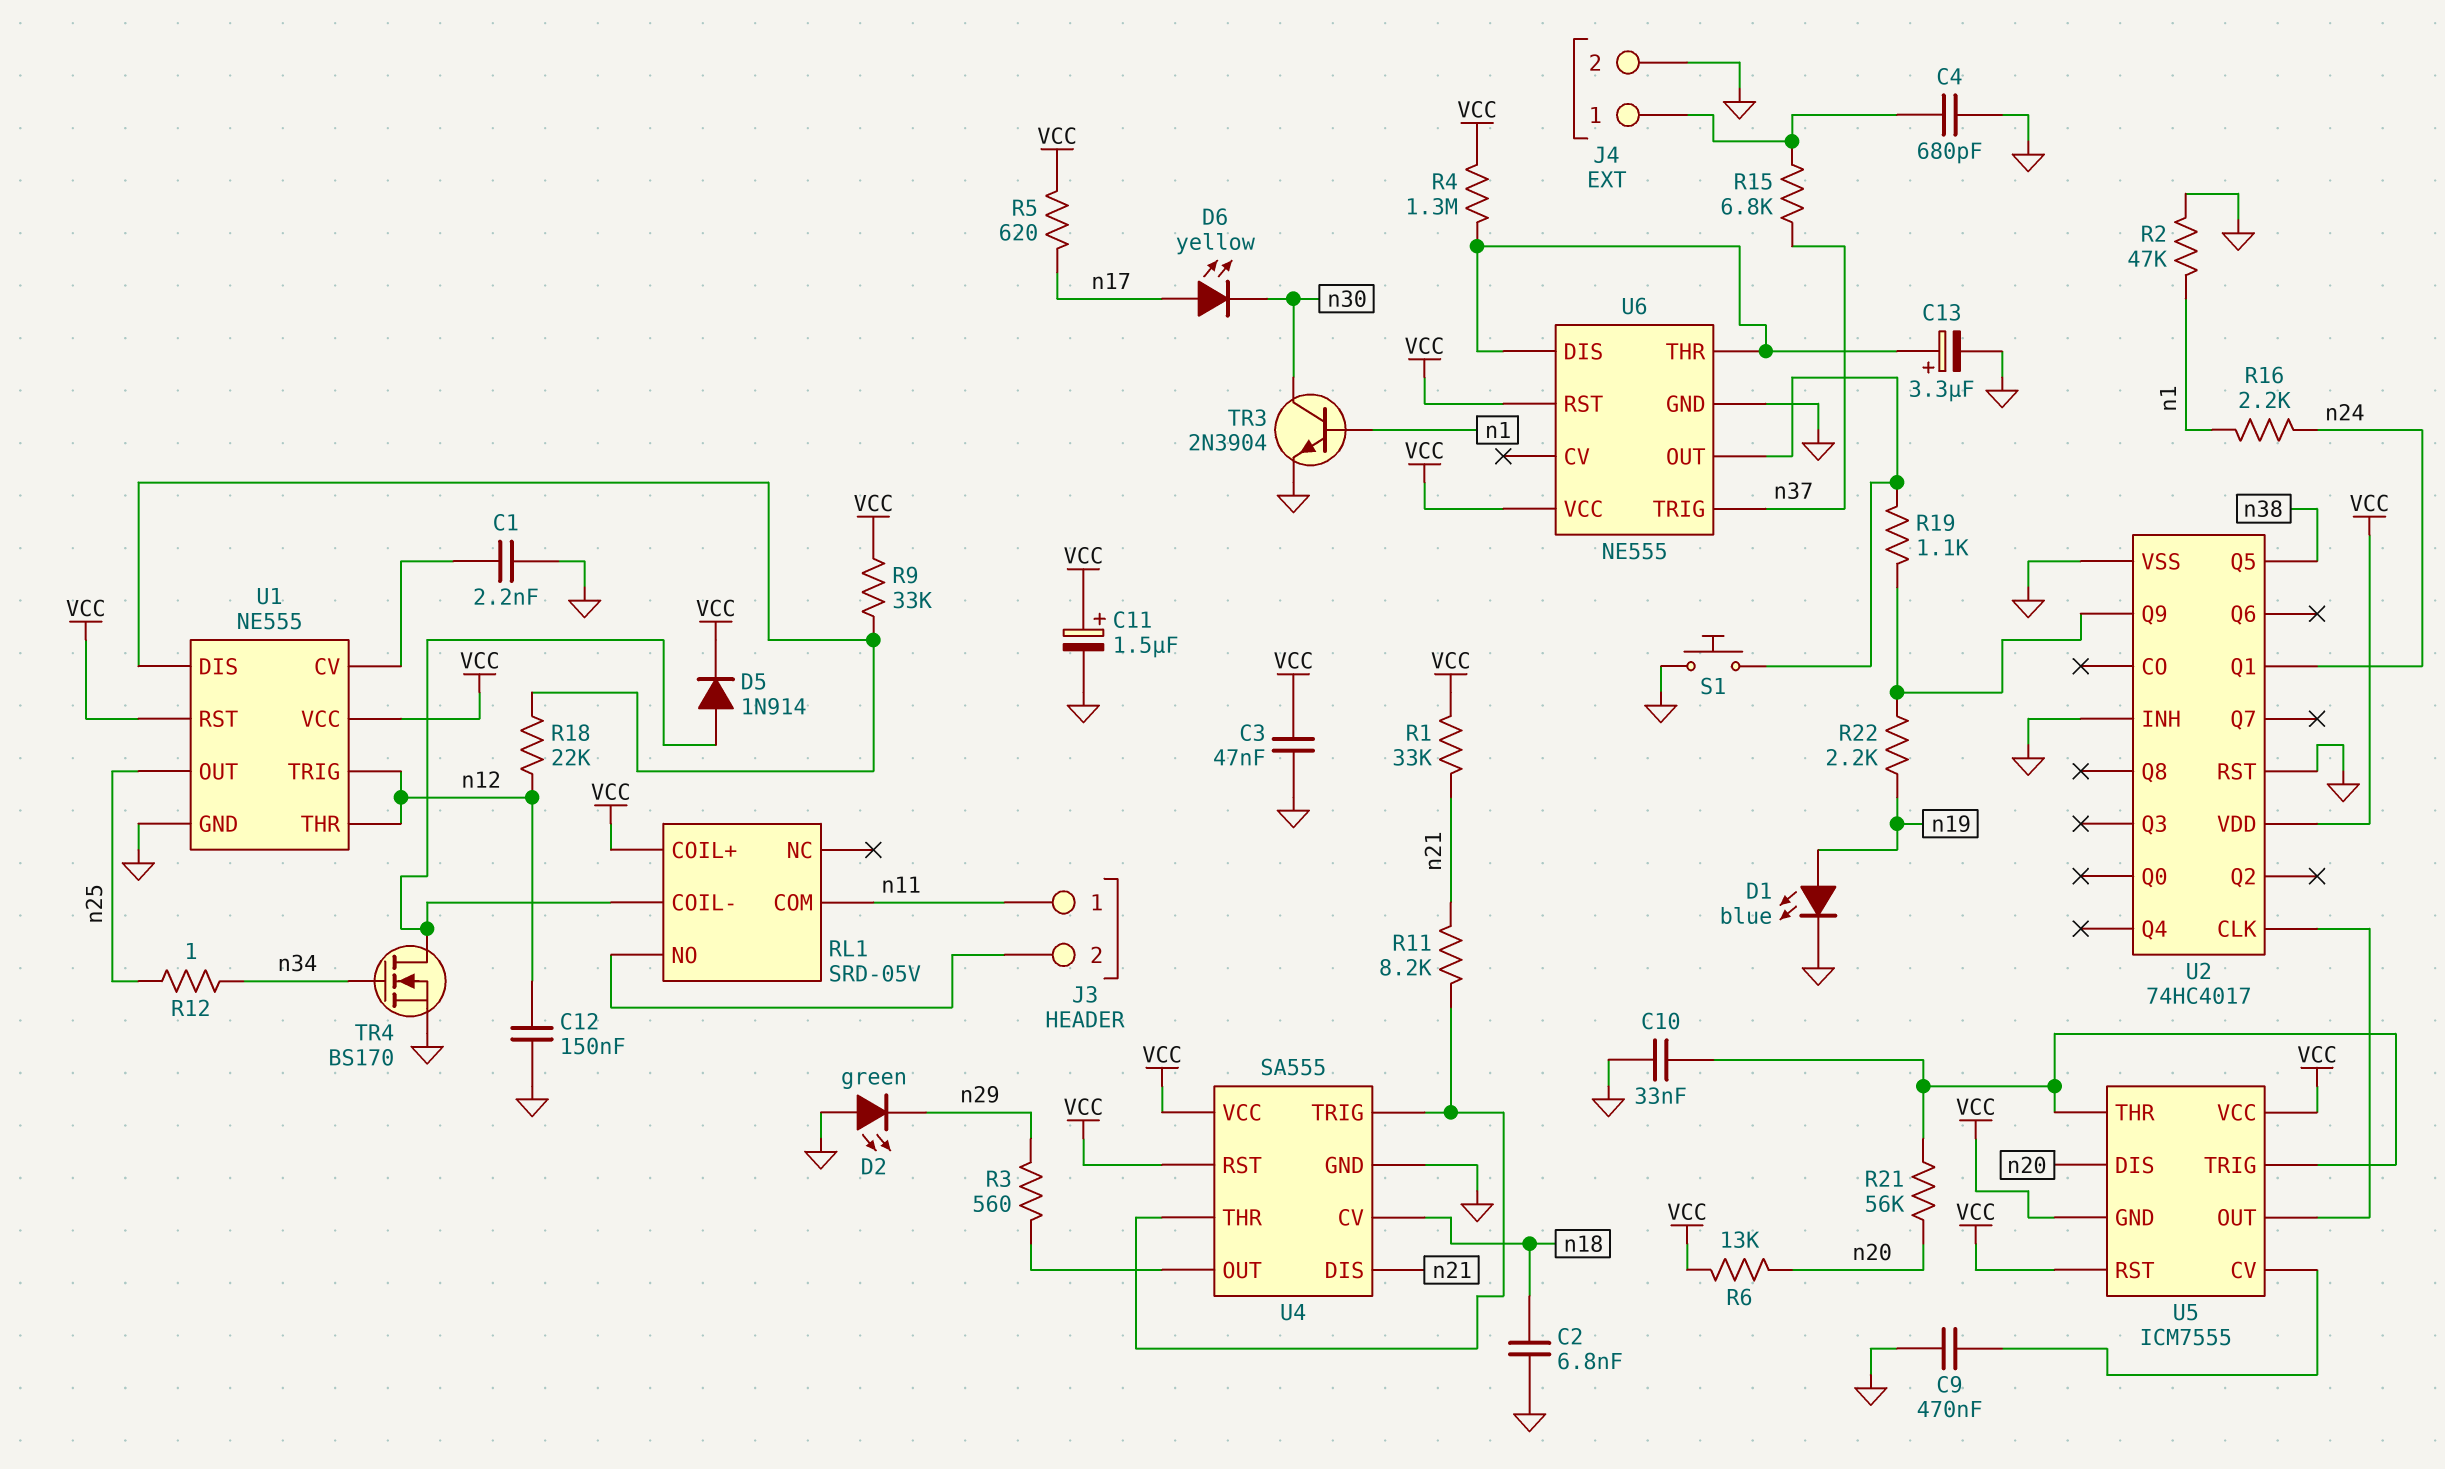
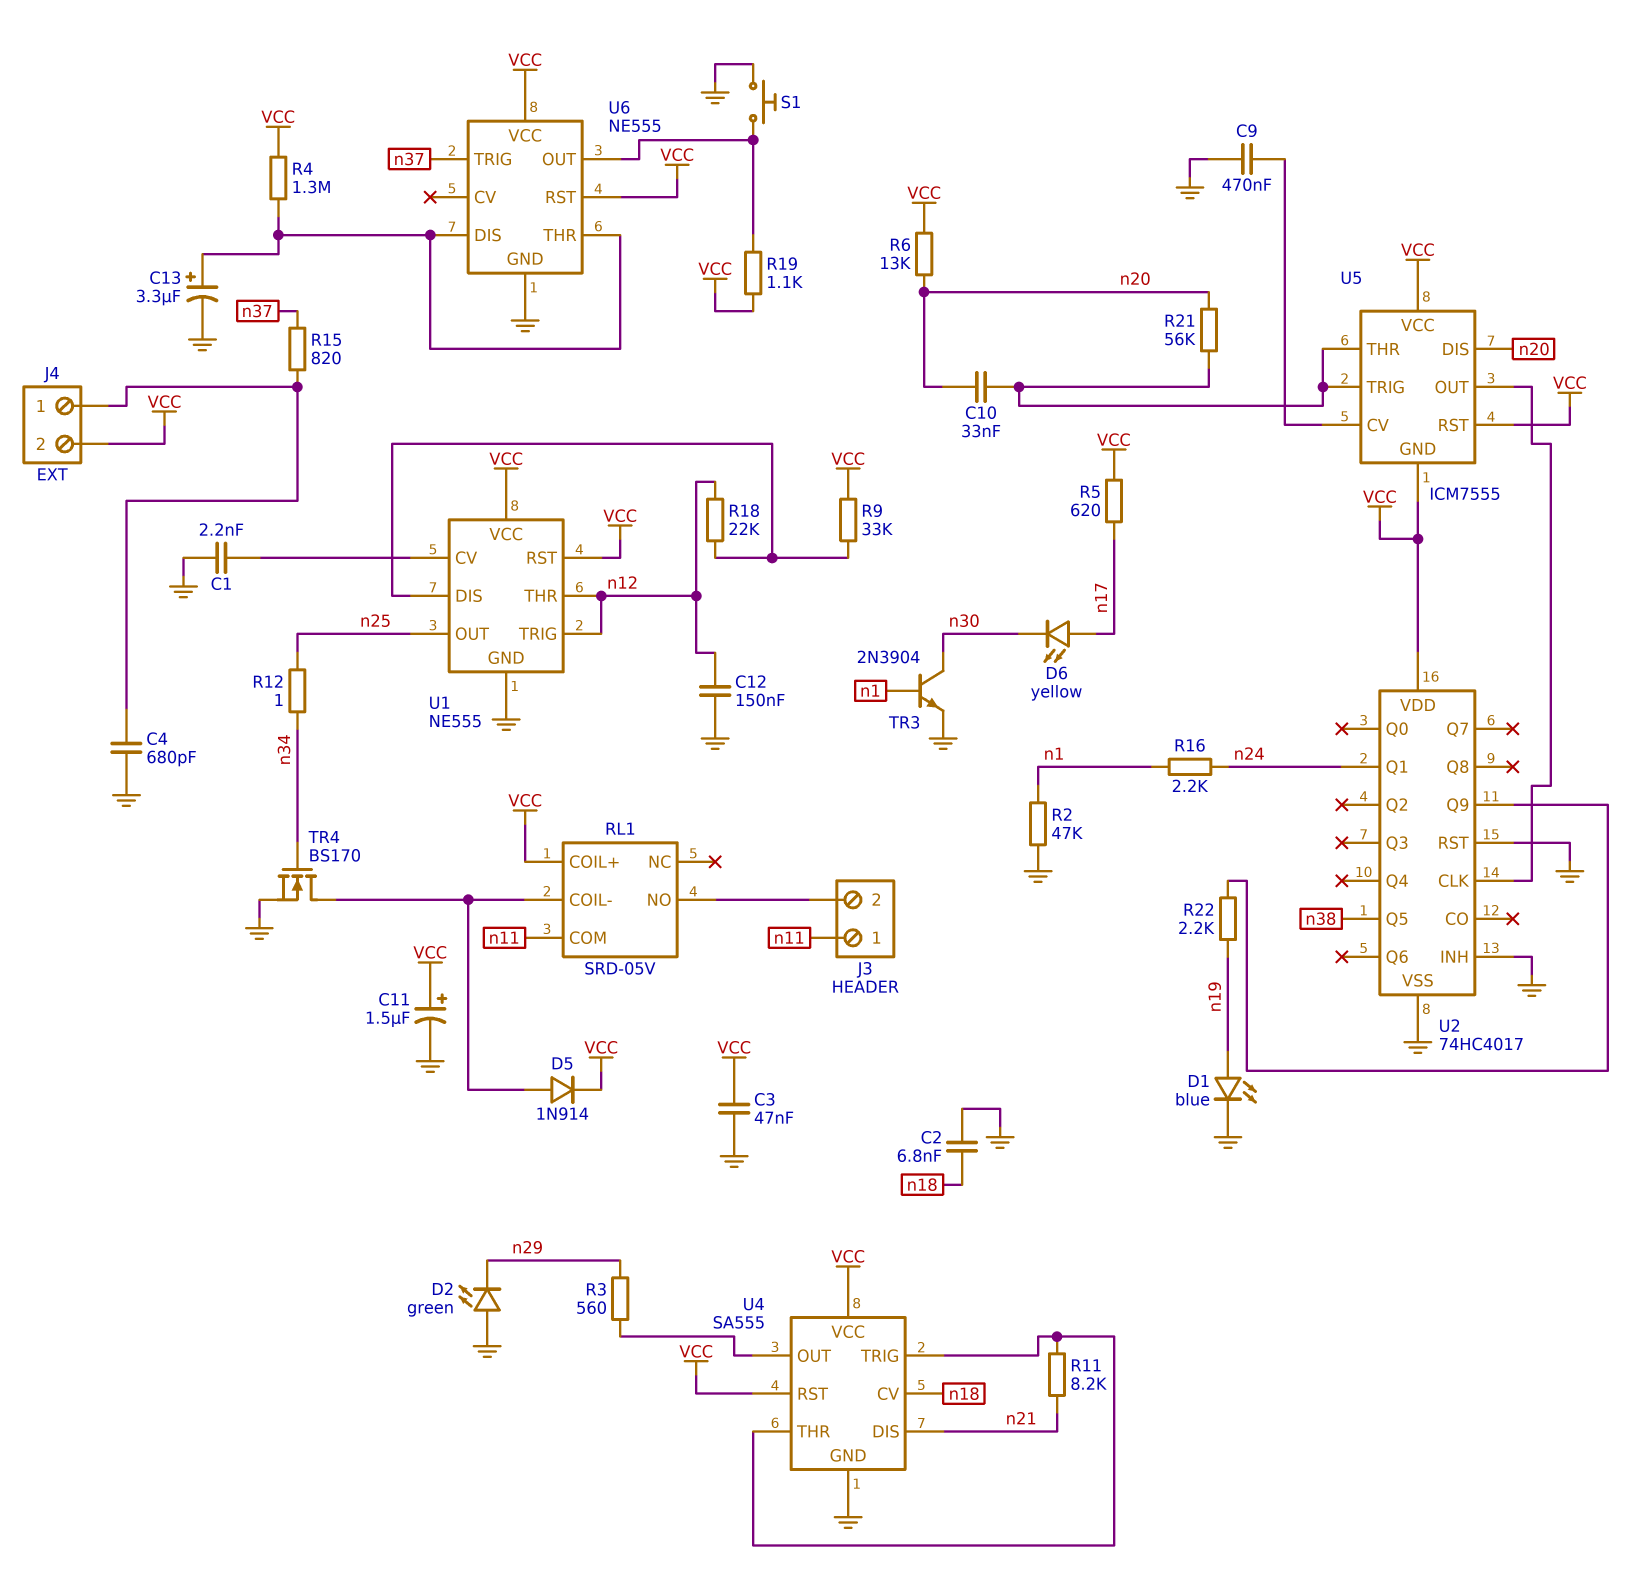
C10: 33nF (GND, U5/THR) -> 33nF (U5/THR, n20)
J4 pin 2: GND -> VCC
R1: 33k (VCC, n21) -> none
R15: 6.8k (J4/1, n37) -> 820 (J4/1, n37)
R19: 1.1k (U2/Q9, U6/OUT) -> 1.1k (U6/OUT, VCC)

